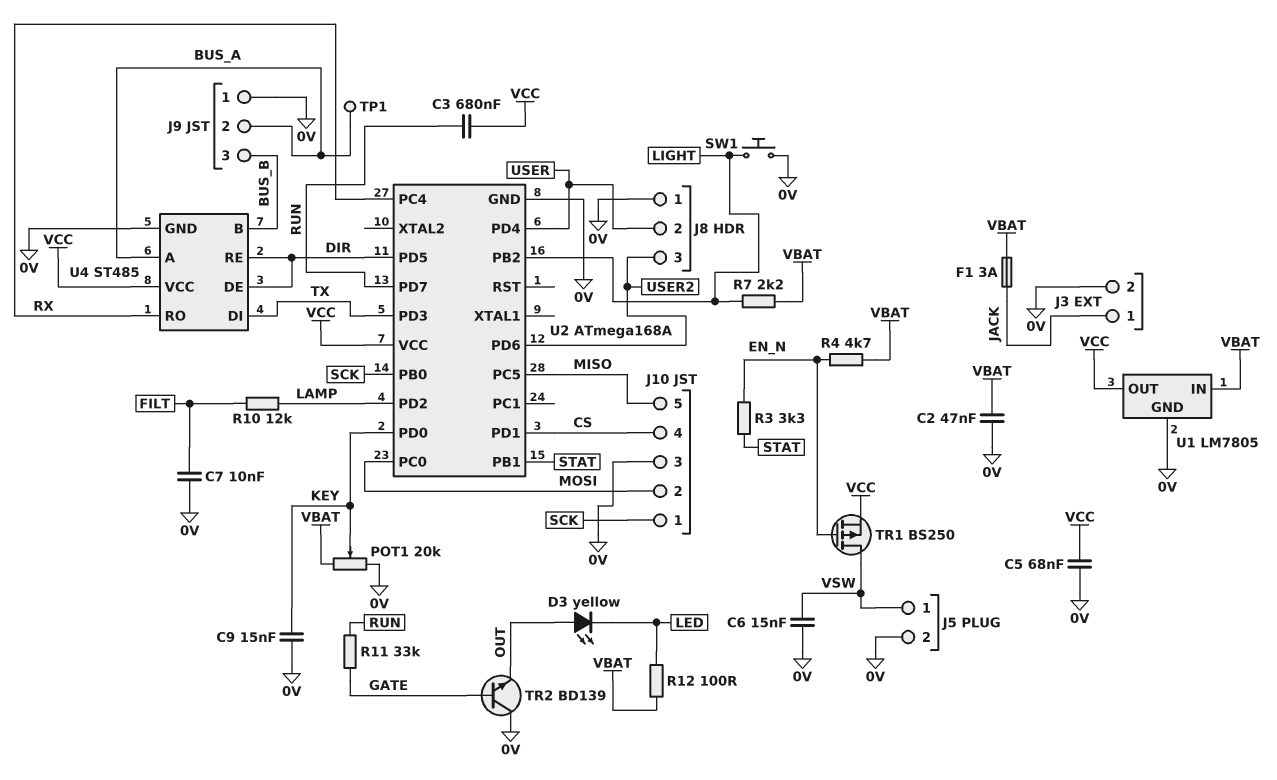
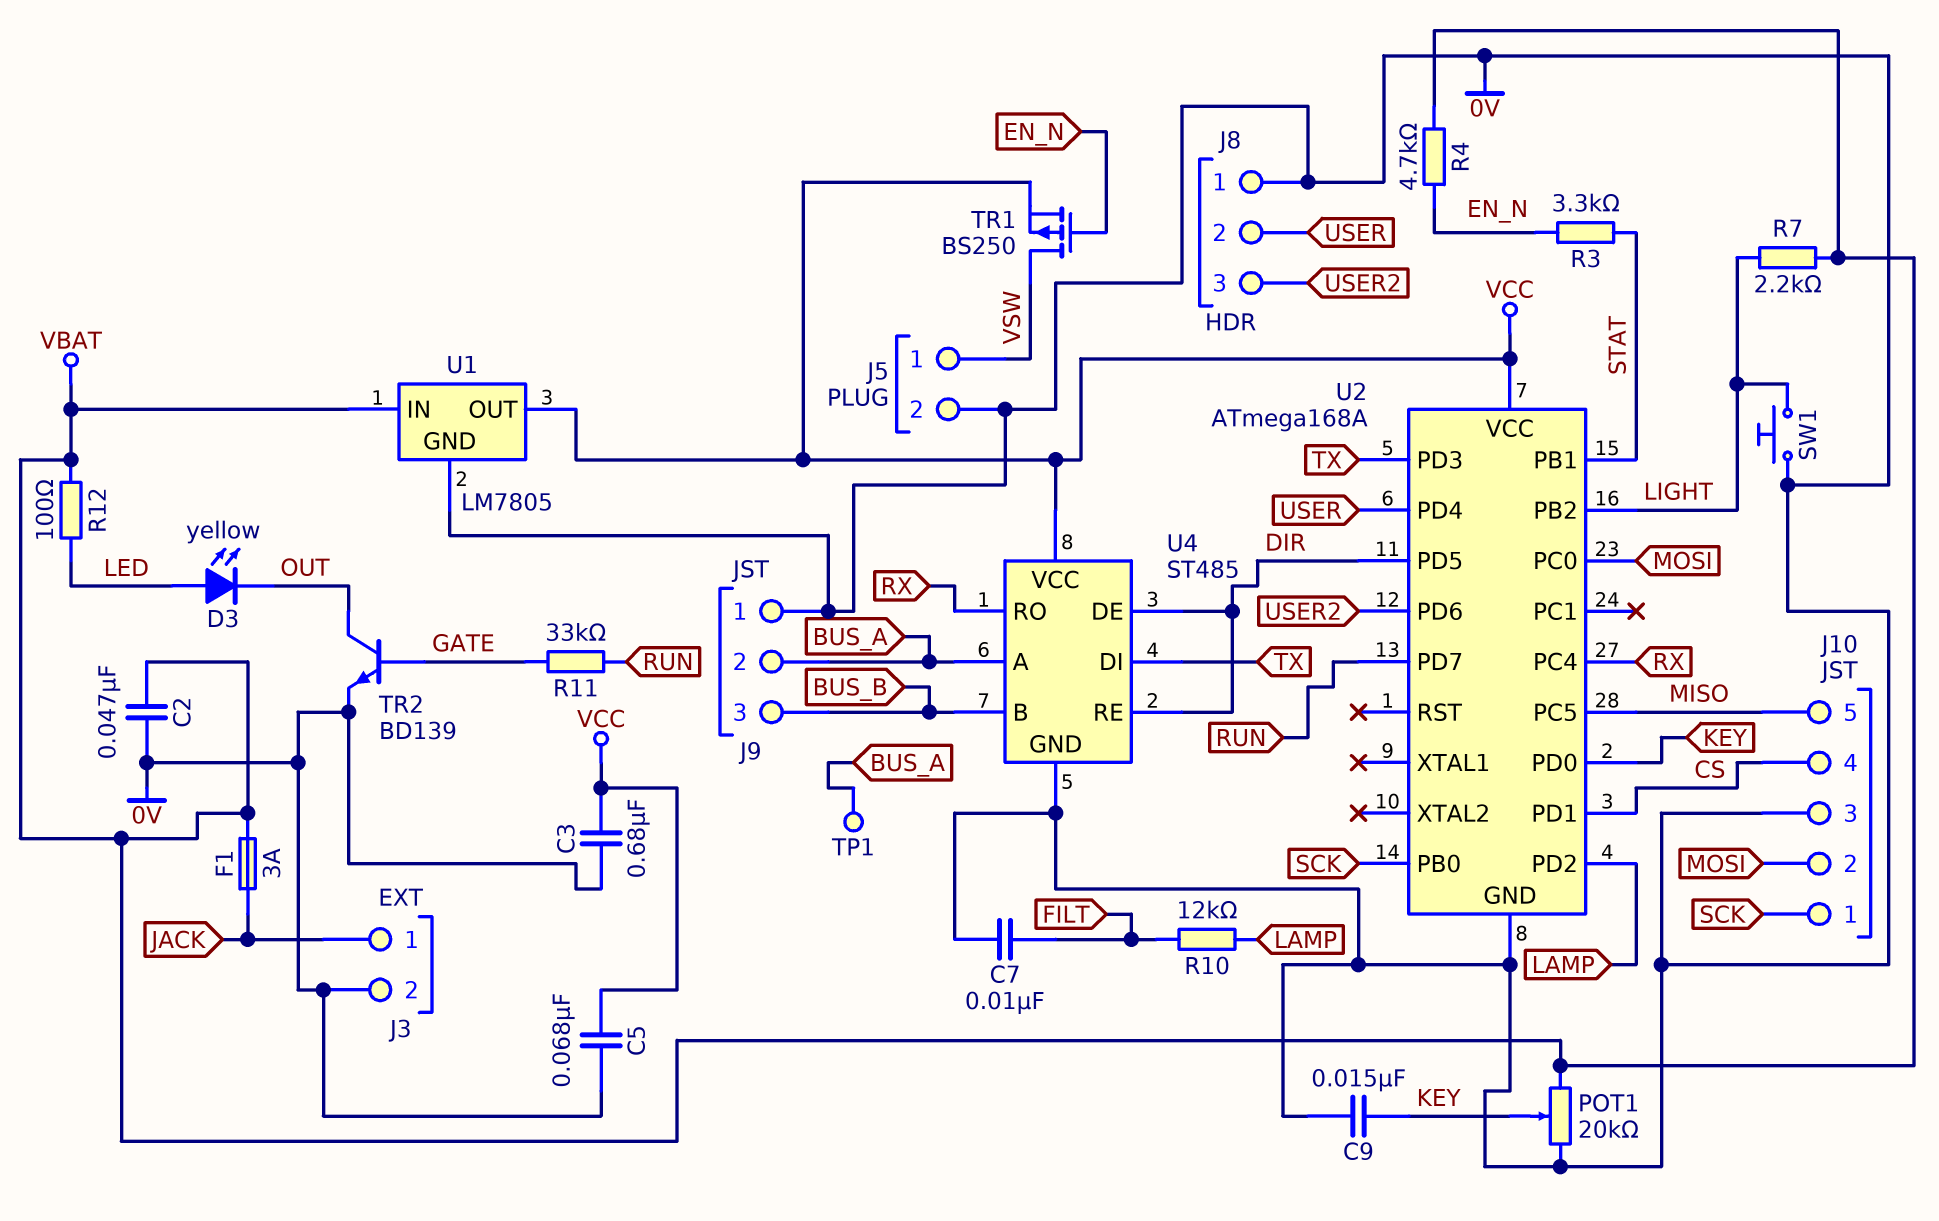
C3: 680nF (RUN, VCC) -> 680nF (0V, VCC)
C6: 15nF (0V, VSW) -> none
D3: LED yellow (A OUT, K LED) -> LED yellow (A LED, K OUT)
TR2: NPN BD139 (B GATE, C 0V, E OUT) -> NPN BD139 (B GATE, C OUT, E 0V)

